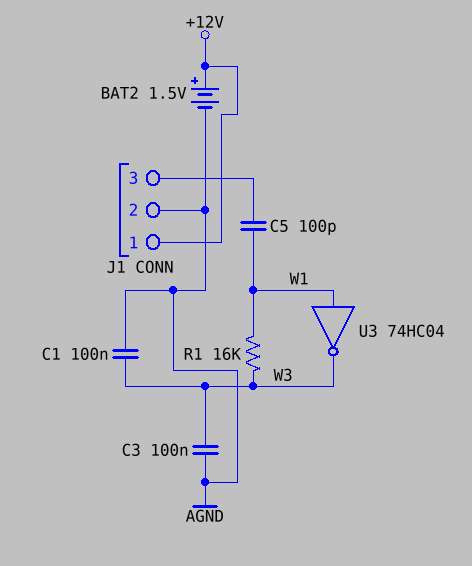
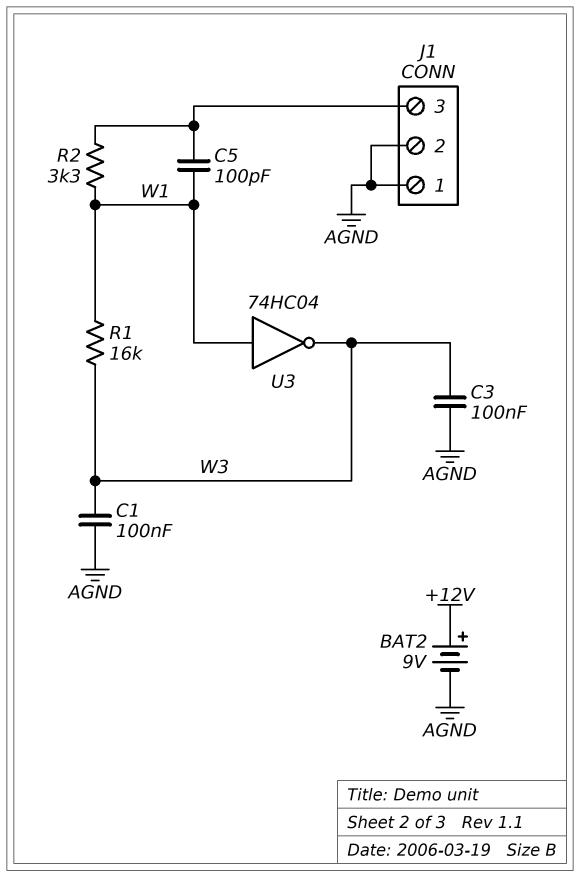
BAT2: 1.5V (plus +12V, minus AGND) -> 9V (plus +12V, minus AGND)
J1 pin 1: +12V -> AGND
R2: none -> 3.3k (J1/3, W1)

